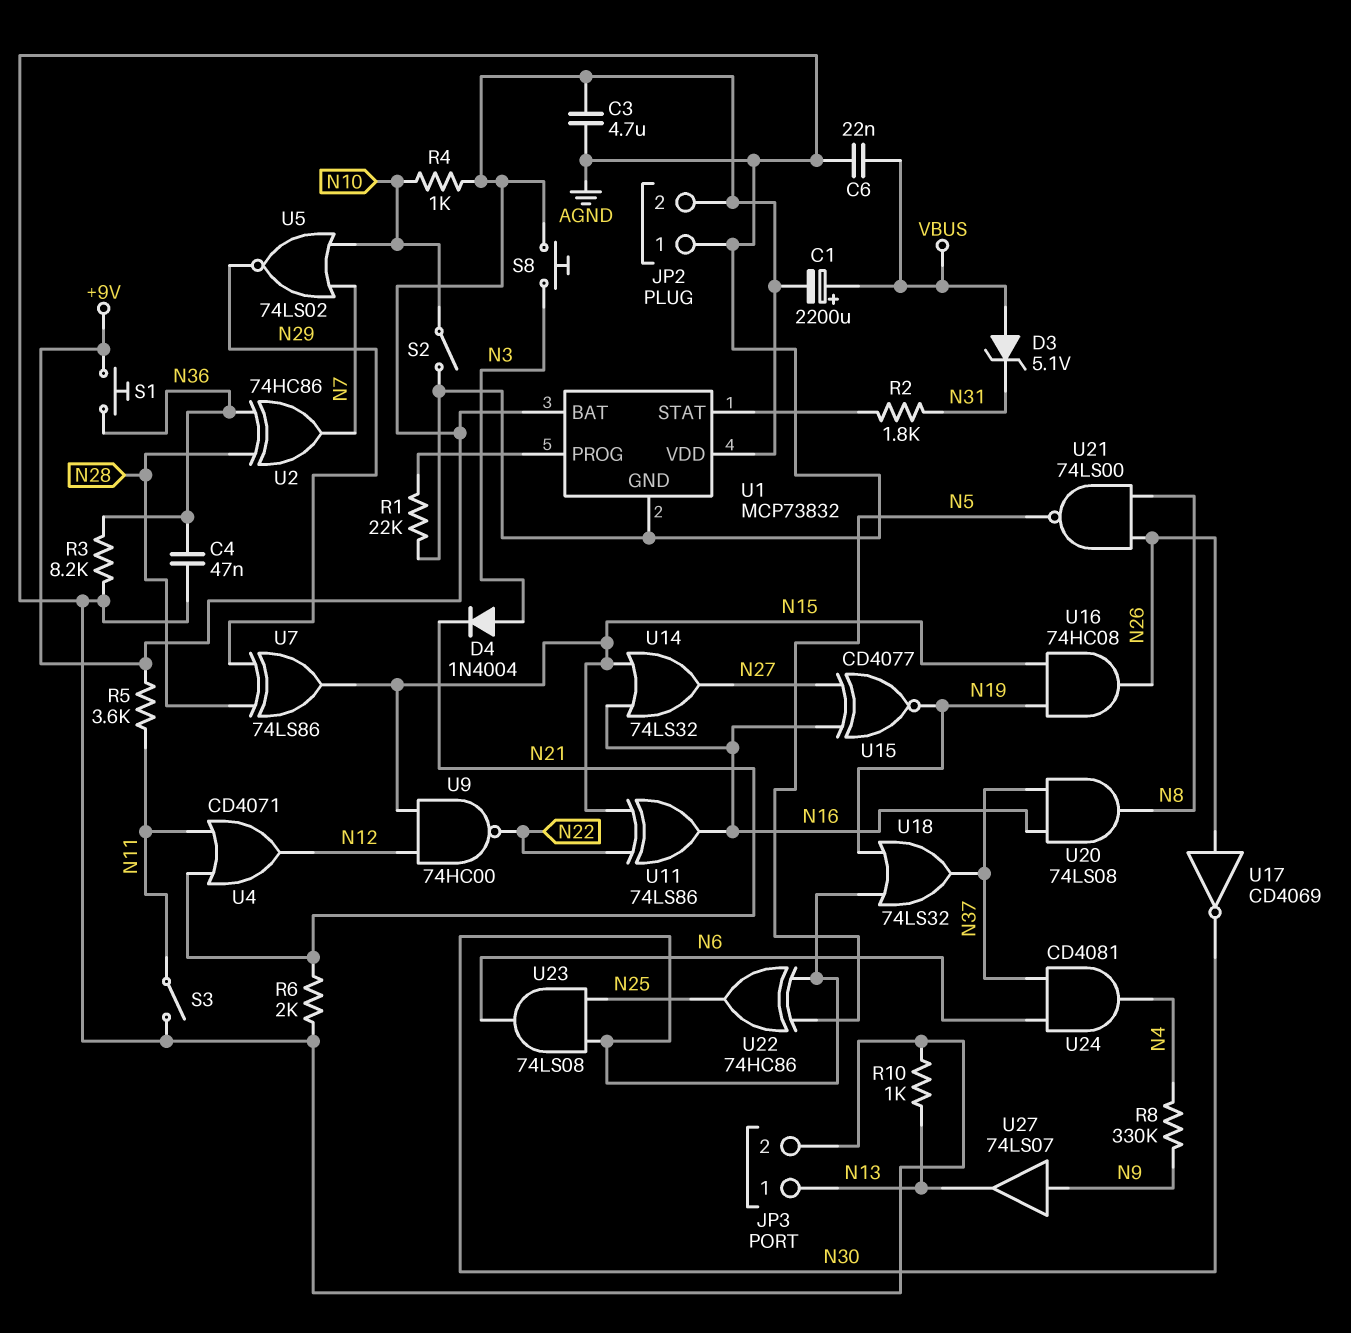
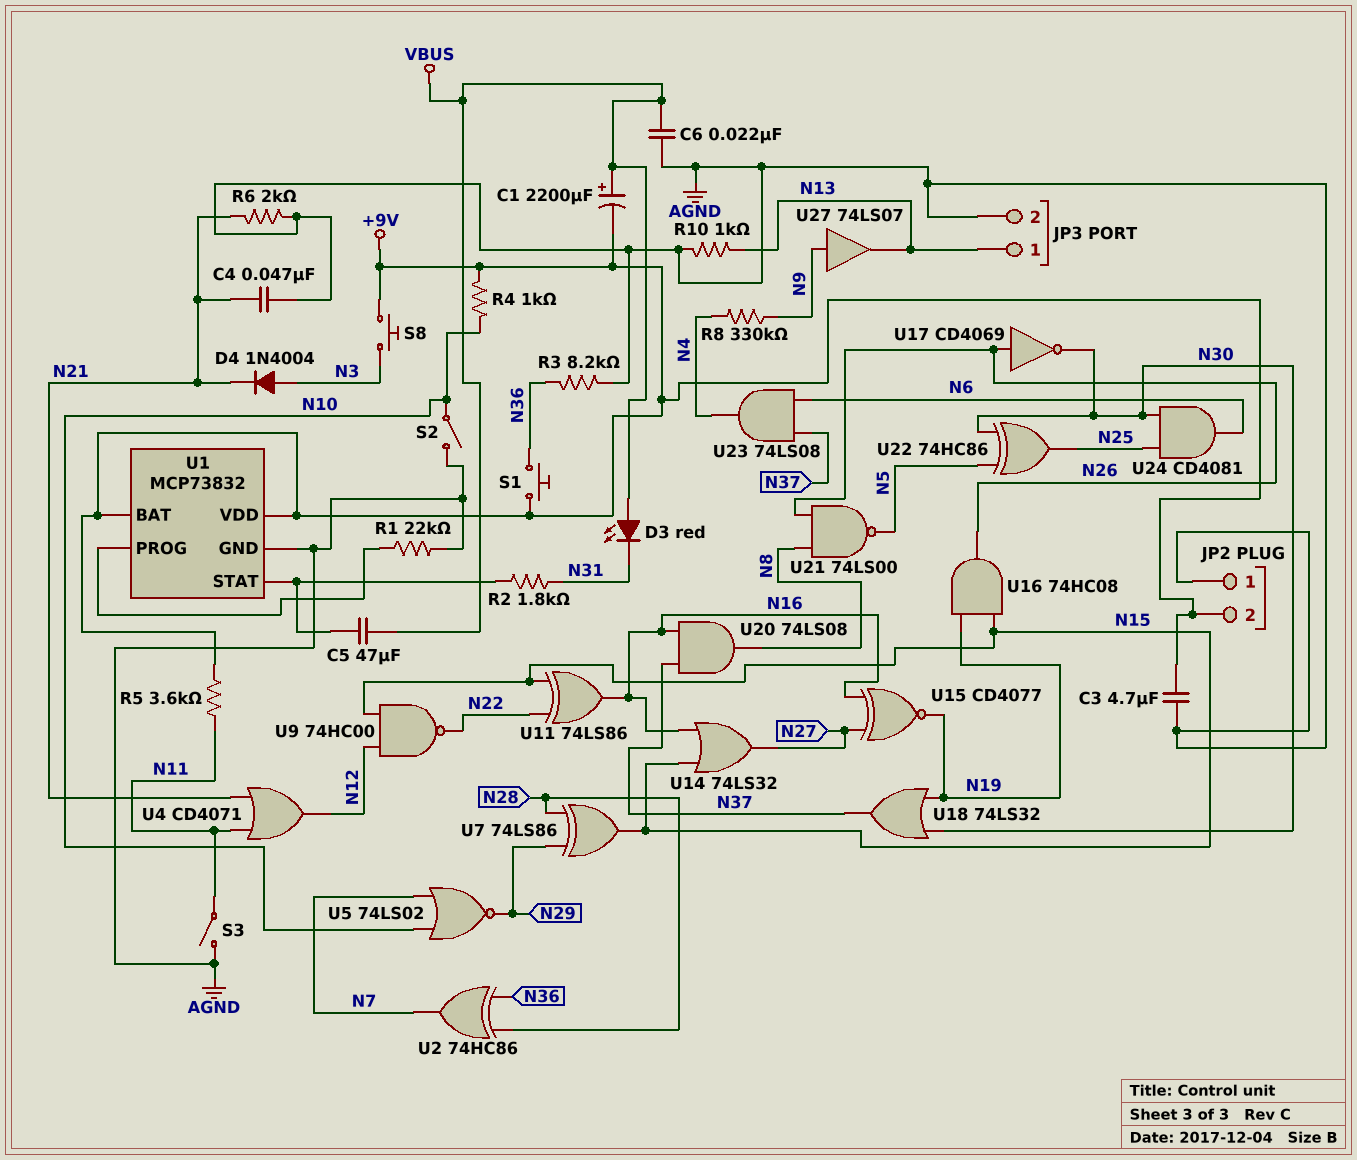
C4: 47nF (AGND, N36) -> 47nF (AGND, N21)
C5: none -> 47uF (U1/STAT, VBUS)
D3: zener 5.1V (A VBUS, K N31) -> LED red (A VBUS, K N31)
U23: AND 74LS08 (in N25, in N30, out N6) -> AND 74LS08 (in N6, in N37, out N4)
U24: AND CD4081 (in N6, in N37, out N4) -> AND CD4081 (in N25, in N30, out N6)

